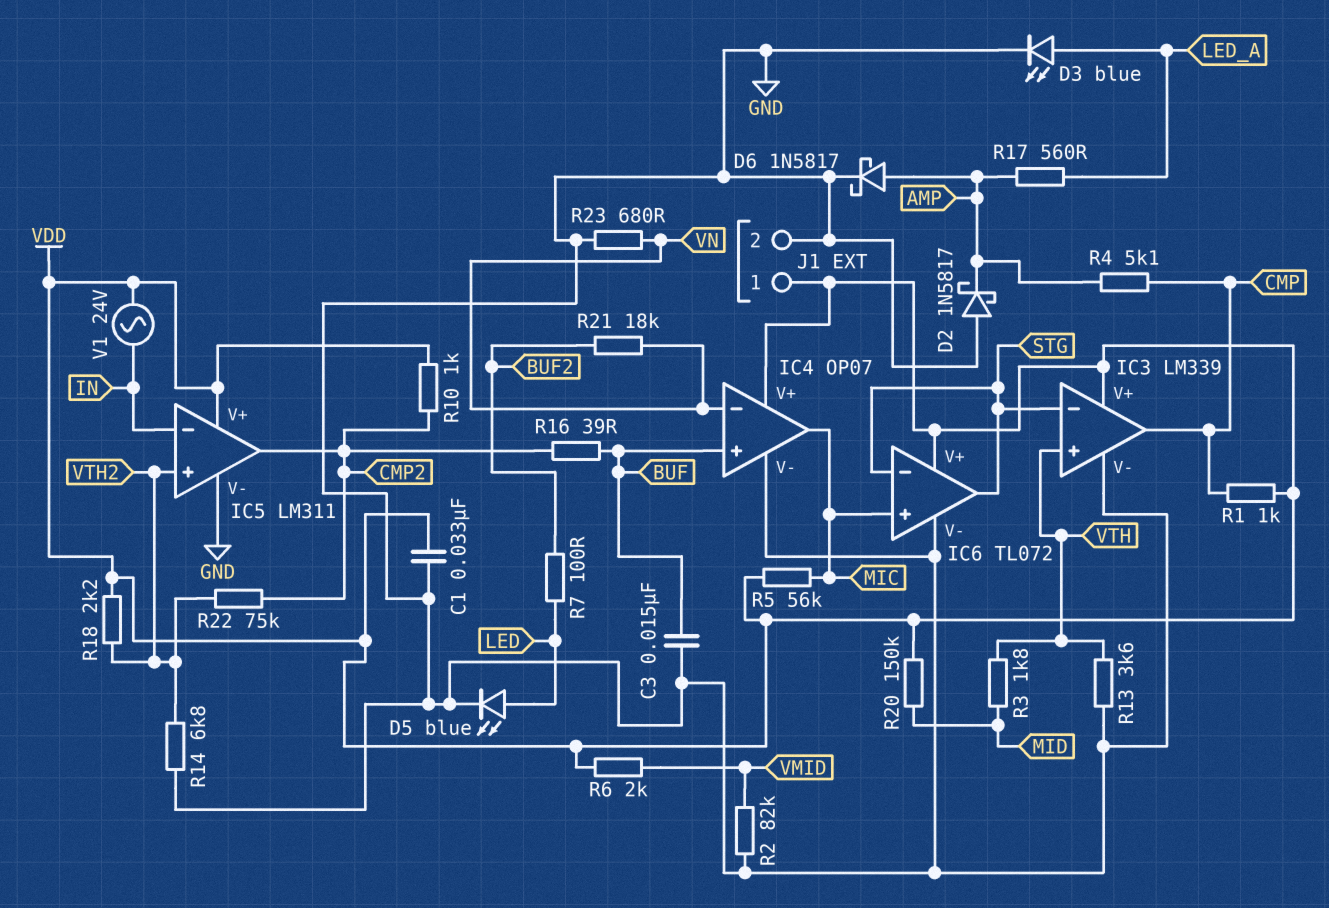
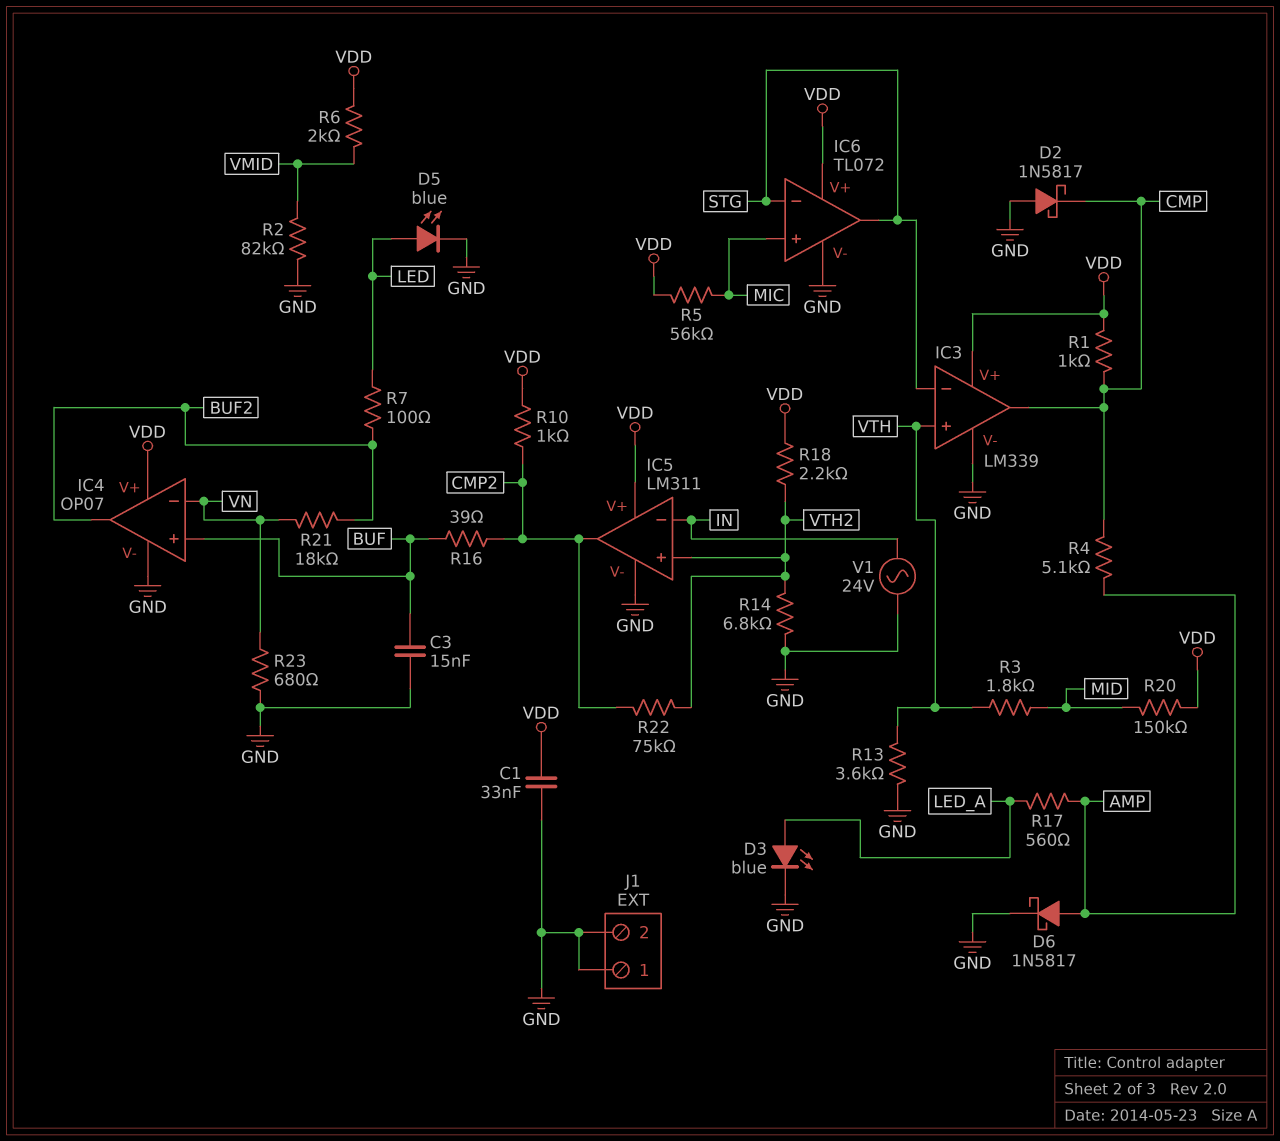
D2: schottky 1N5817 (A GND, K AMP) -> schottky 1N5817 (A GND, K CMP)
IC4 pin out: MIC -> BUF2
J1 pin 1: VDD -> GND
V1: AC 24V (IN, VDD) -> AC 24V (GND, IN)

